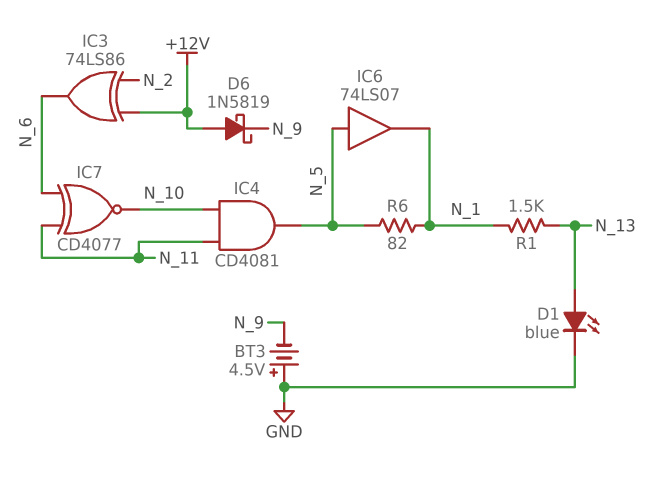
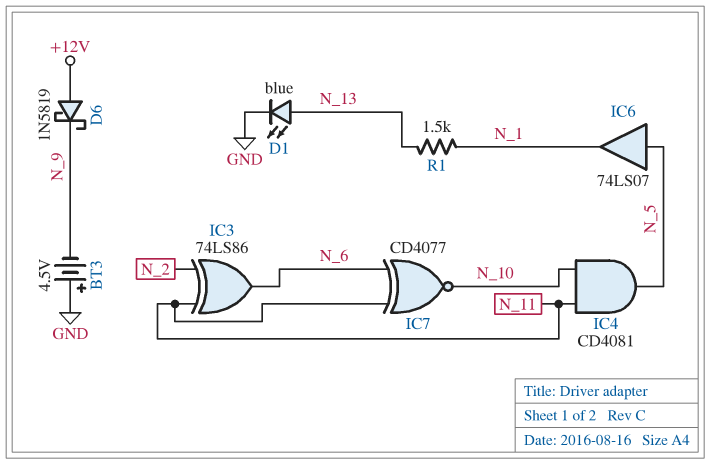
IC3: XOR 74LS86 (in +12V, in N_2, out N_6) -> XOR 74LS86 (in N_2, in N_11, out N_6)
R6: 82 (N_1, N_5) -> none

